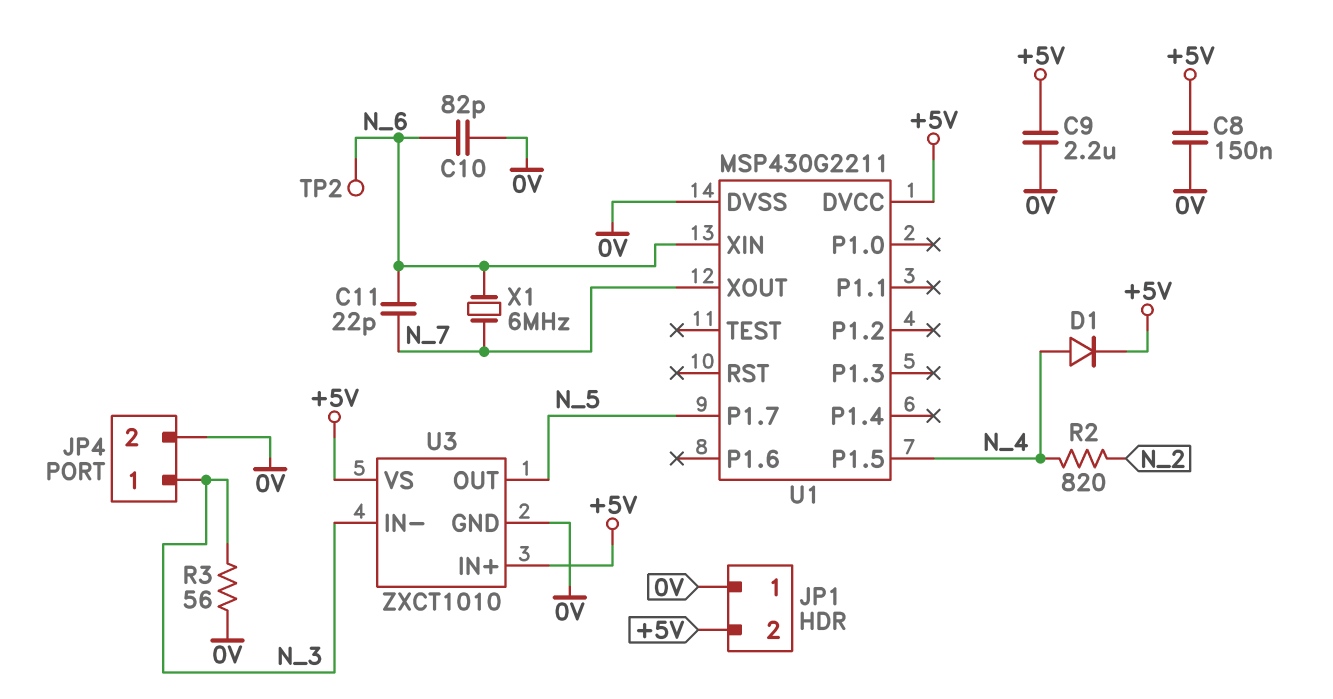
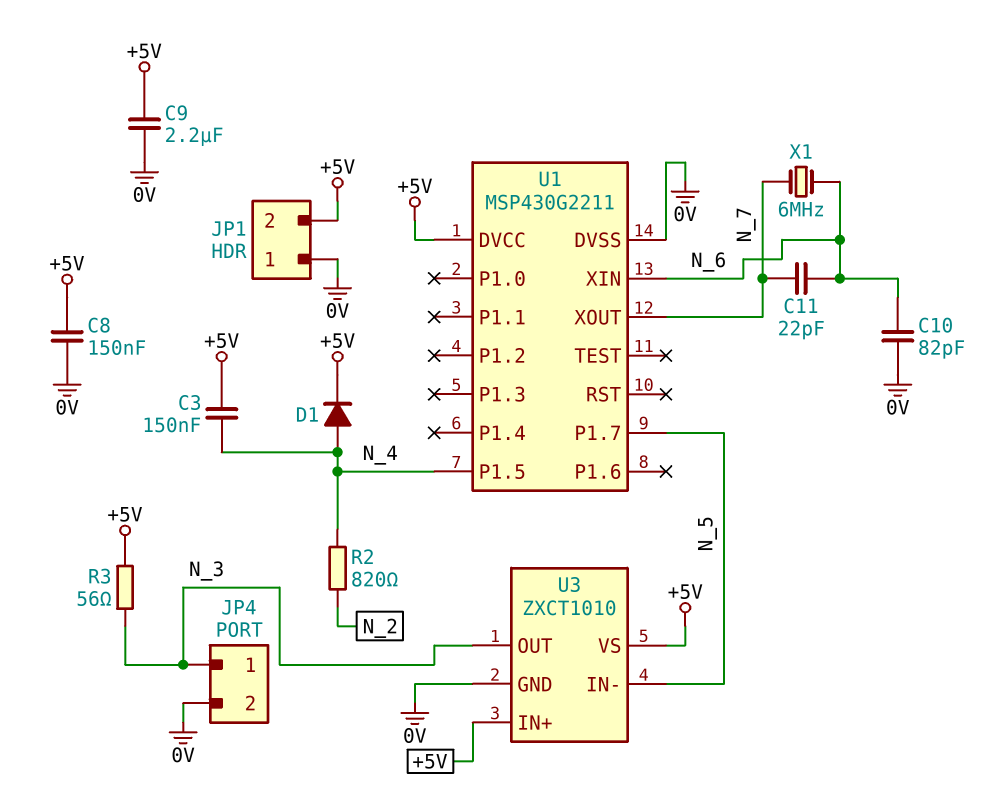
C3: none -> 150nF (+5V, N_4)
R3: 56 (0V, N_3) -> 56 (+5V, N_3)
TP2: test point (N_6) -> none
U3 pin IN-: N_3 -> N_5
U3 pin OUT: N_5 -> N_3

